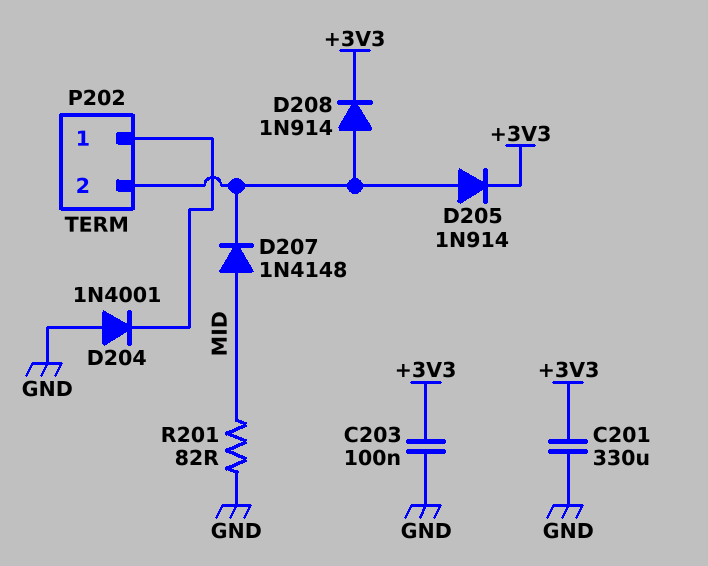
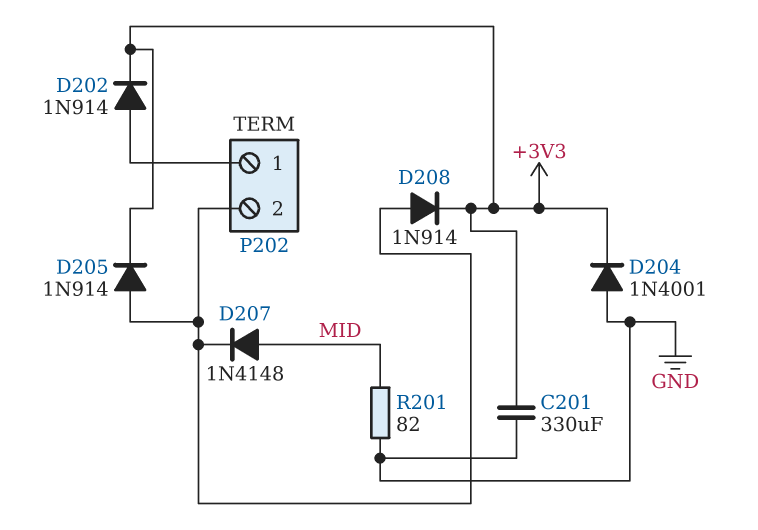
C203: 100nF (+3V3, GND) -> none
D202: none -> diode 1N914 (A P202/1, K +3V3)
D204: diode 1N4001 (A GND, K P202/1) -> diode 1N4001 (A GND, K +3V3)

